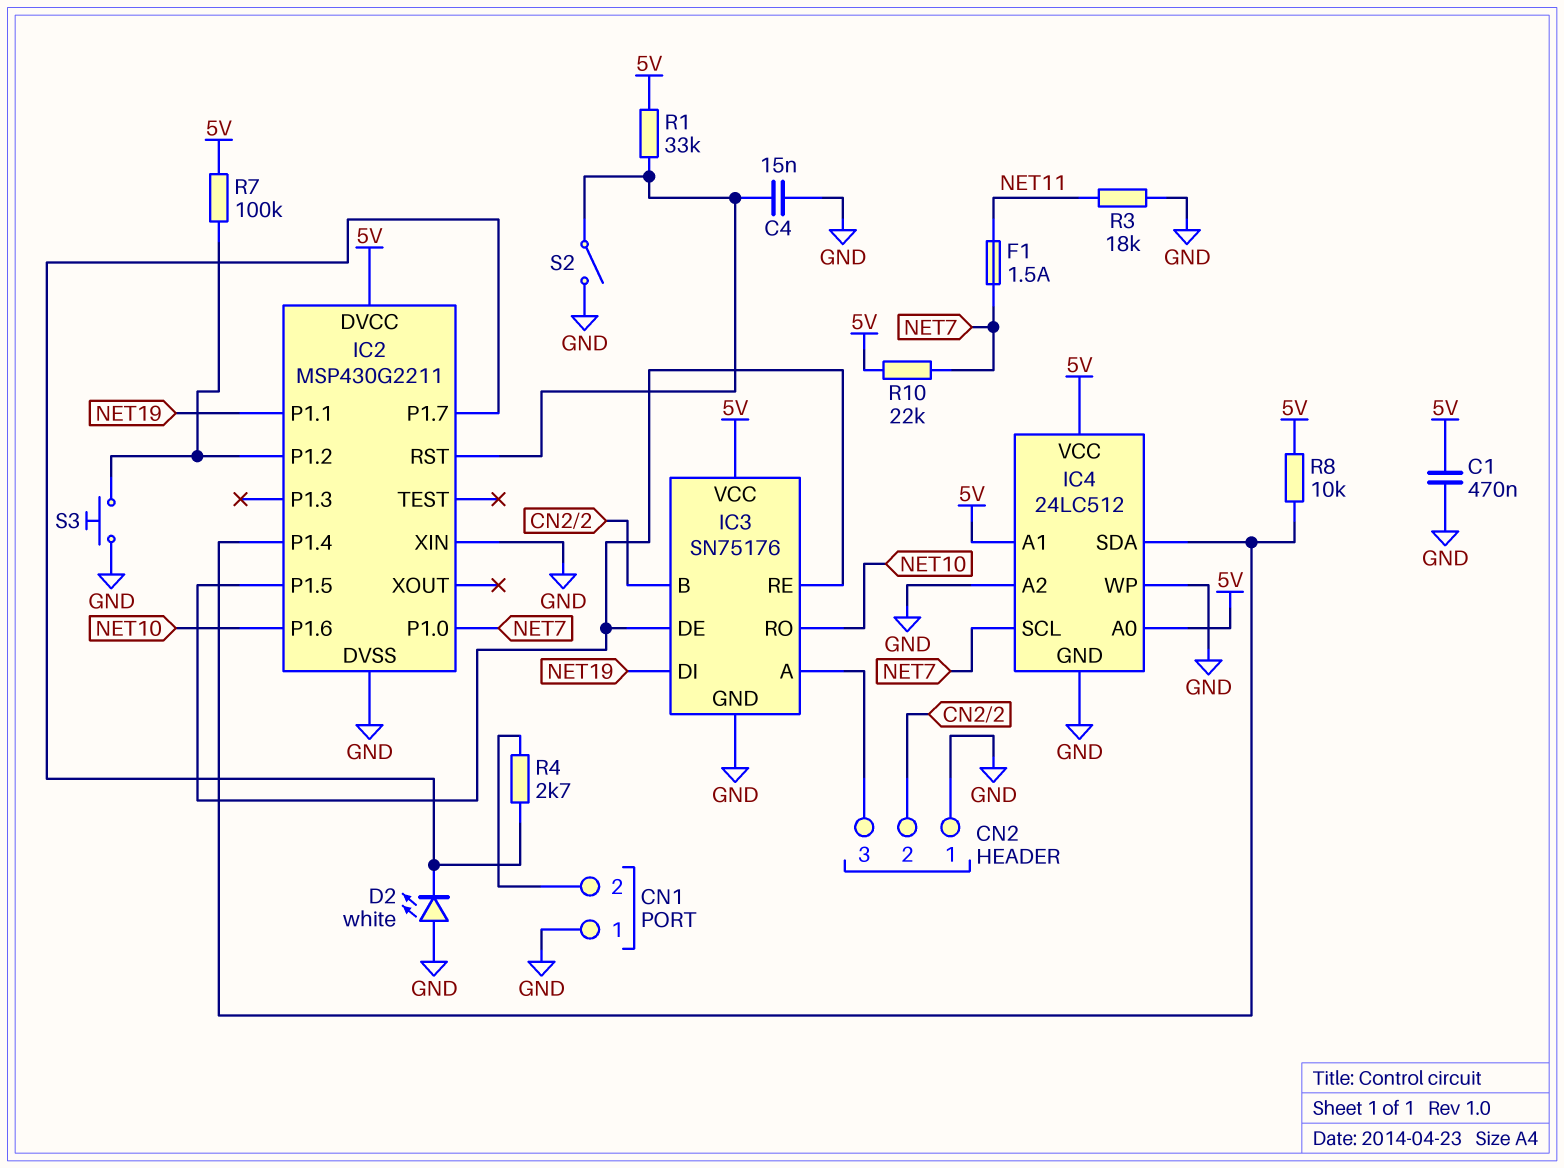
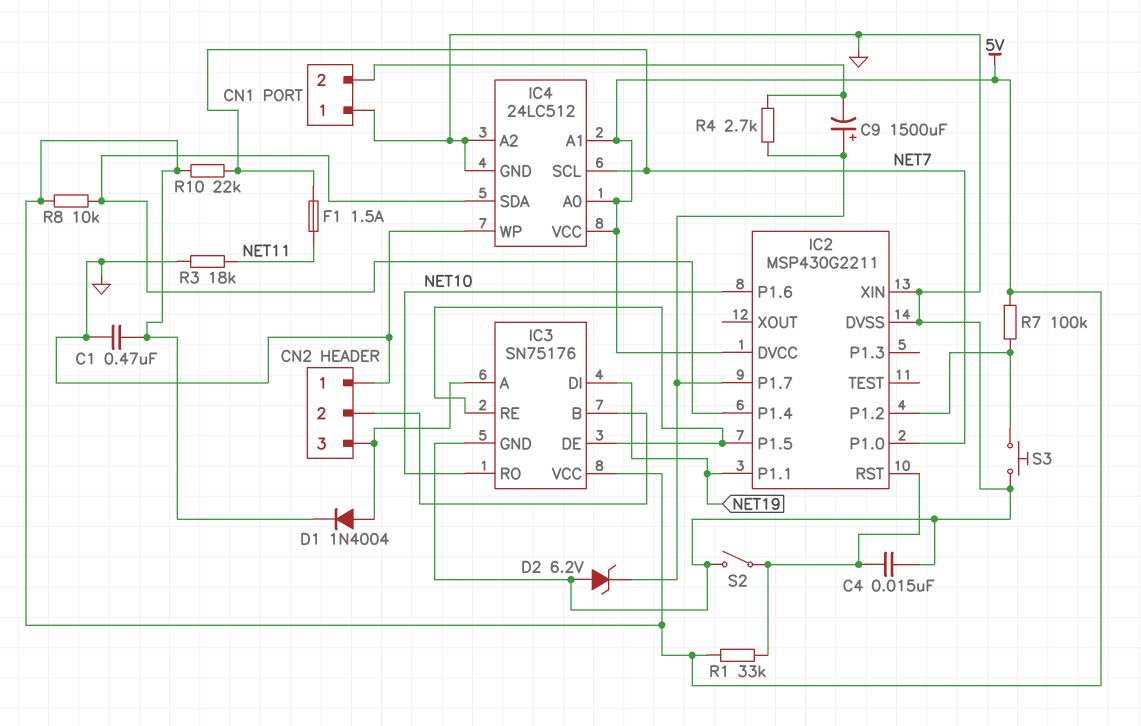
C9: none -> 1500uF (plus IC2/P1.7, minus CN1/2)
D1: none -> diode 1N4004 (A CN2/3, K 5V)
D2: LED white (A GND, K IC2/P1.7) -> zener 6.2V (A GND, K IC2/P1.7)

